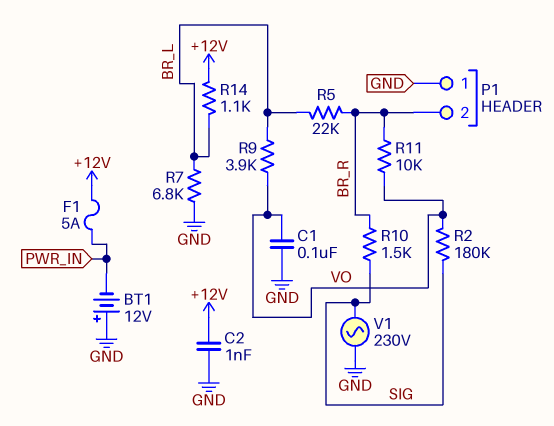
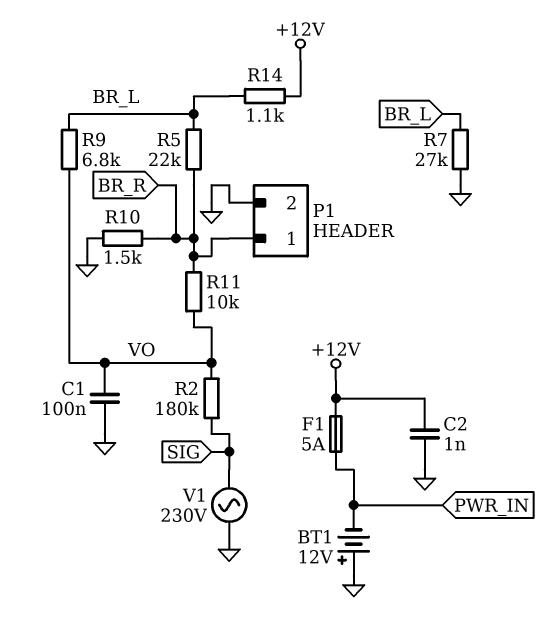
P1 pin 1: GND -> BR_R
P1 pin 2: BR_R -> GND
R7: 6.8k (BR_L, GND) -> 27k (BR_L, GND)
R9: 3.9k (BR_L, VO) -> 6.8k (BR_L, VO)
R10: 1.5k (BR_R, SIG) -> 1.5k (BR_R, GND)

